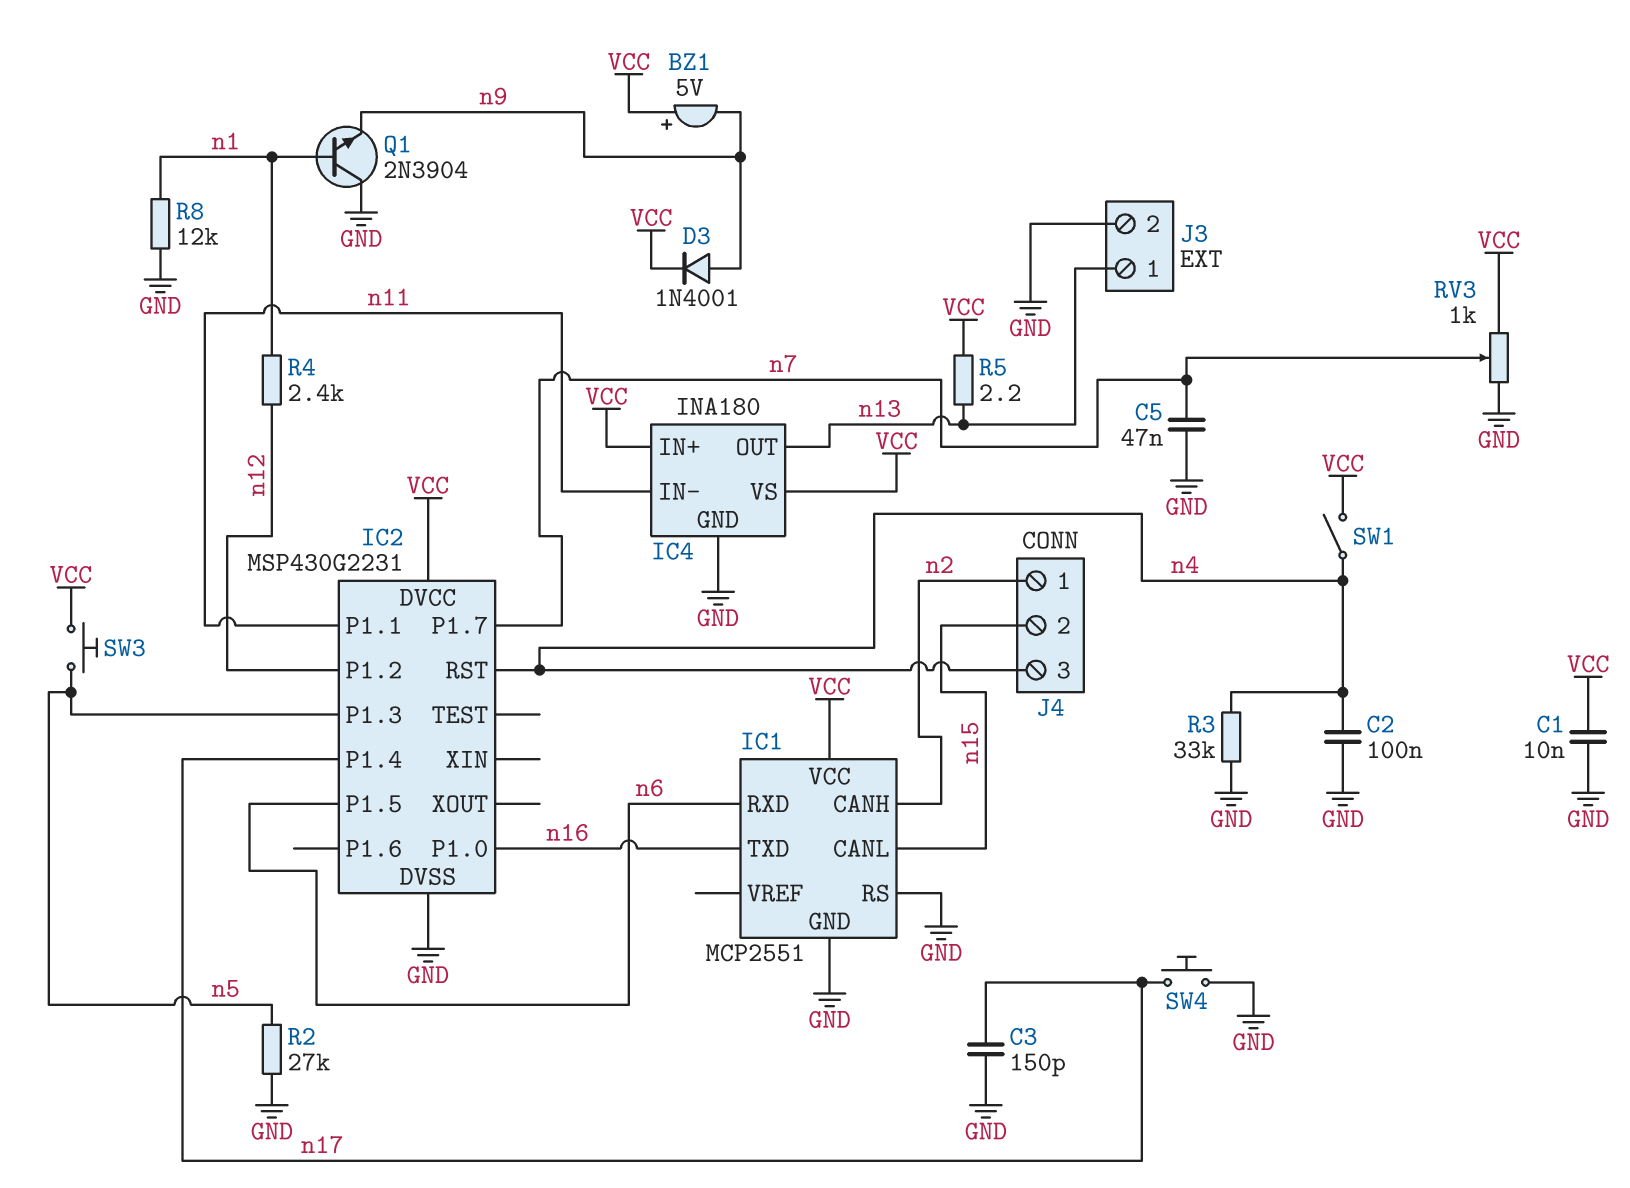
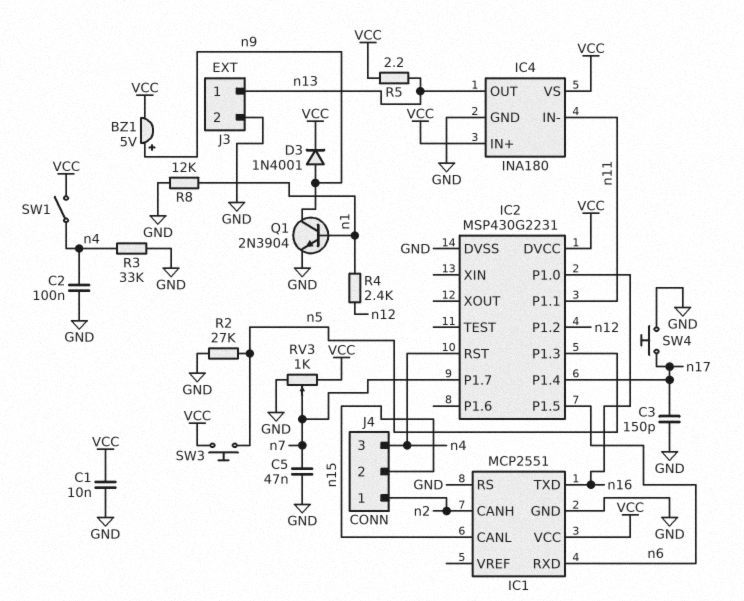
BZ1: buzzer 5V (plus VCC, minus n9) -> buzzer 5V (plus n9, minus VCC)
Q1: NPN 2N3904 (B n1, C GND, E n9) -> NPN 2N3904 (B n1, C n9, E GND)

